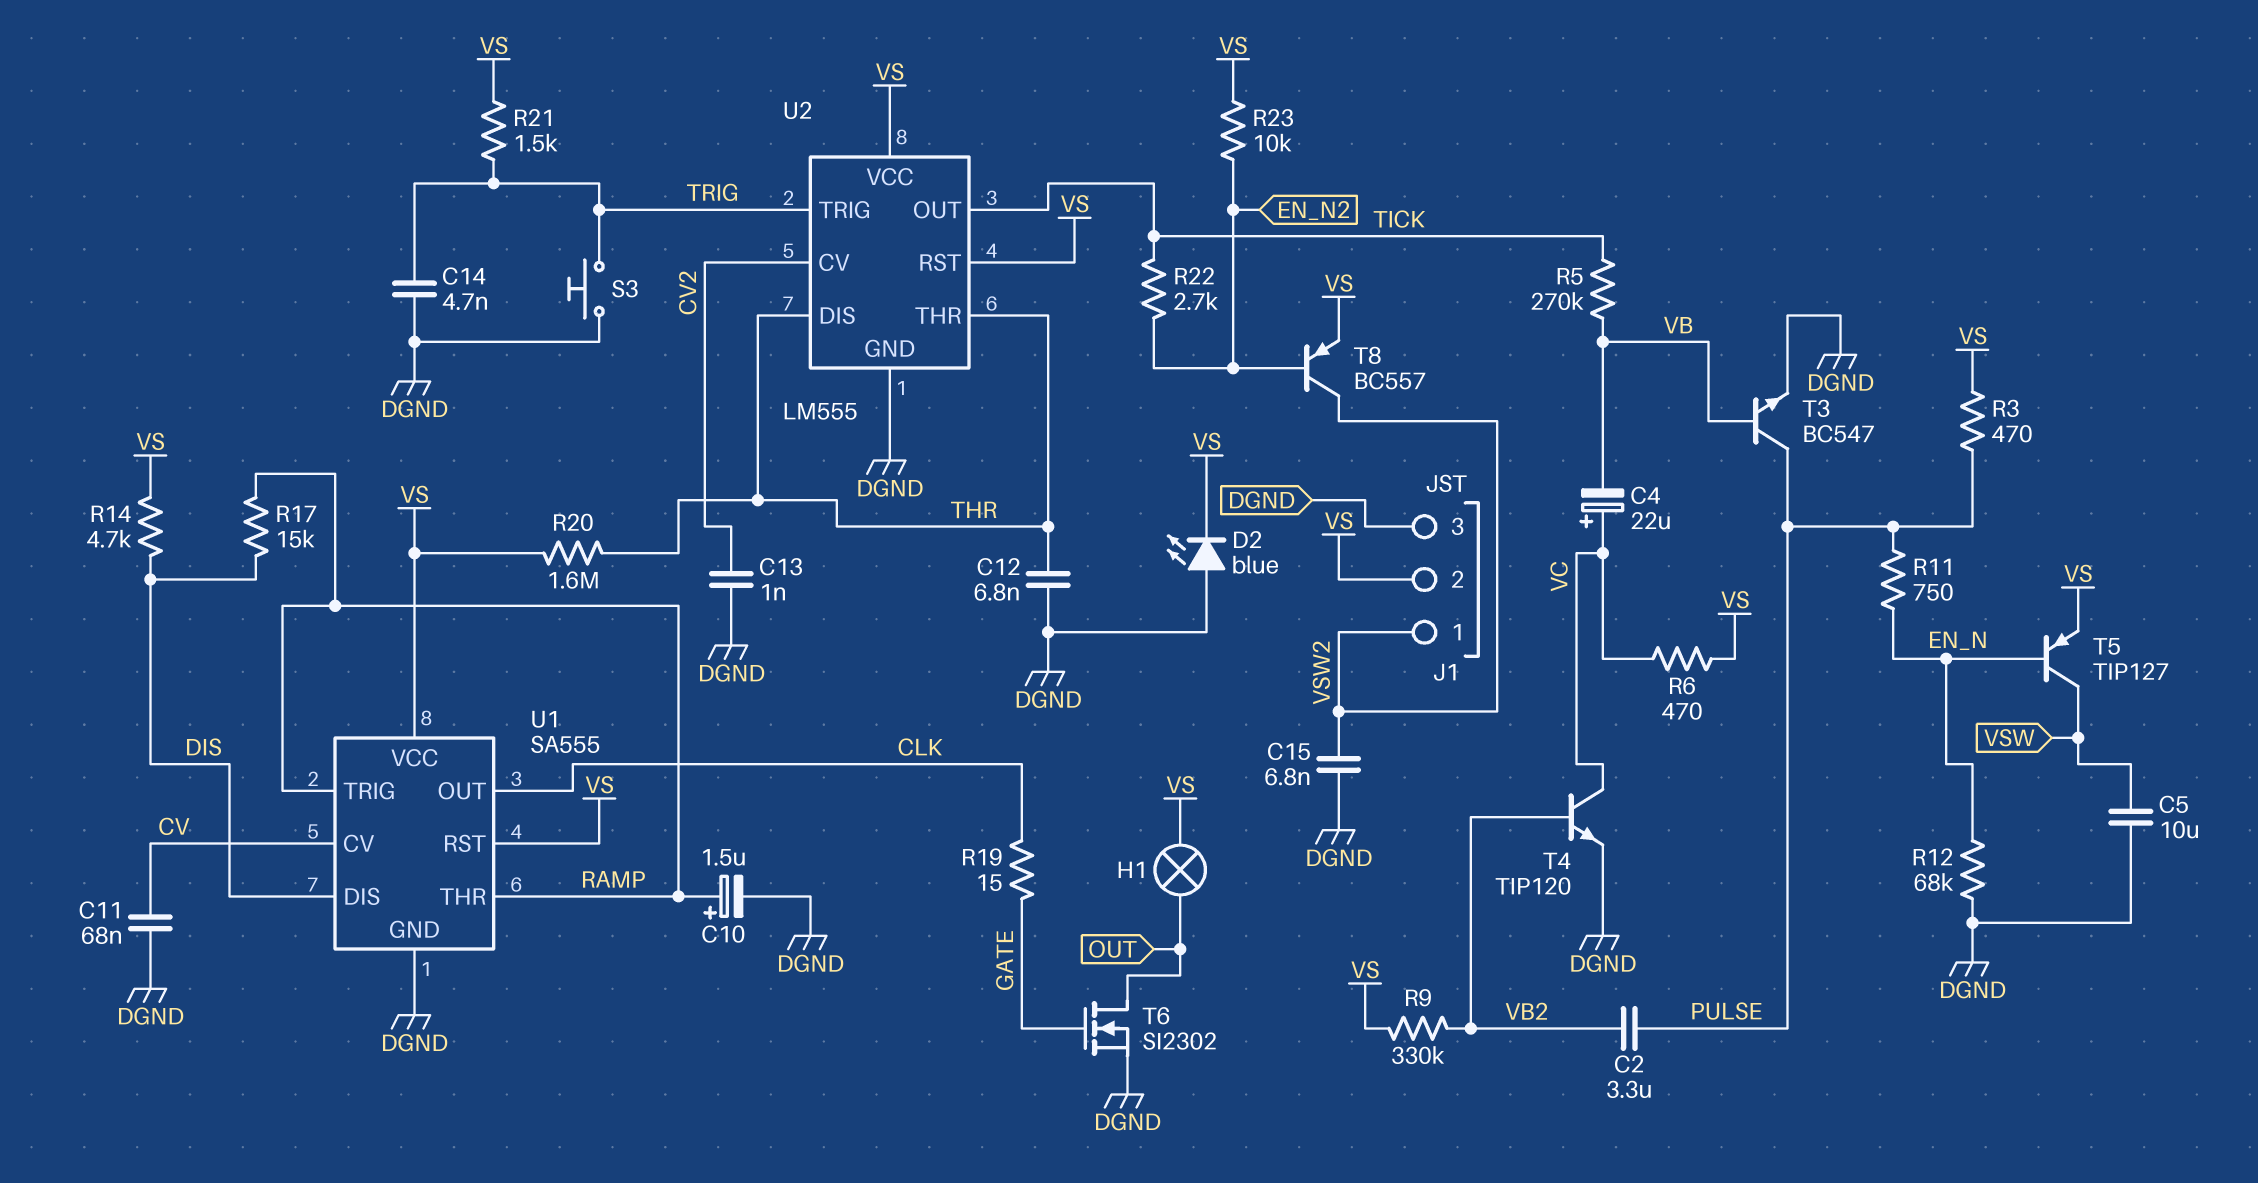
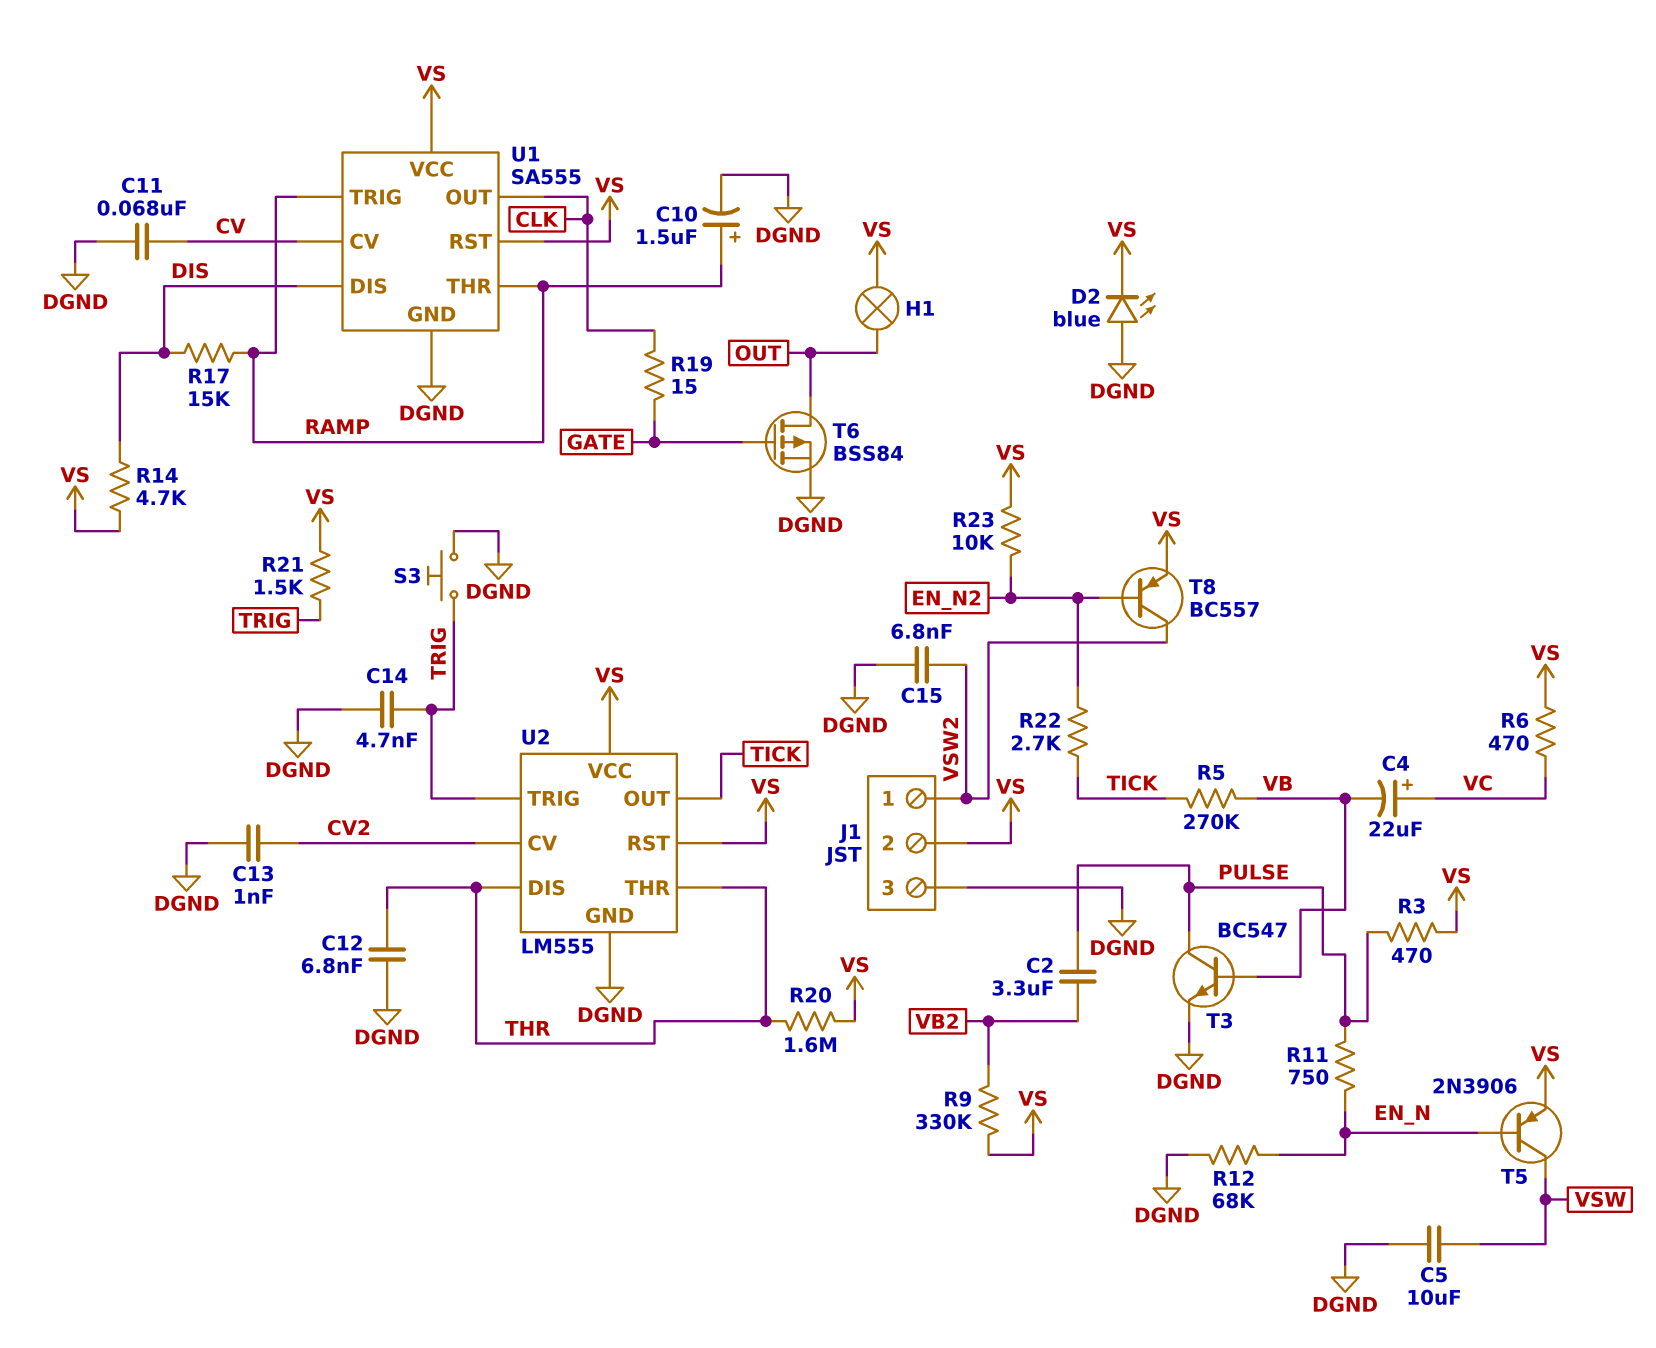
T4: NPN TIP120 (B VB2, C VC, E DGND) -> none
T5: PNP TIP127 (B EN_N, C VSW, E VS) -> PNP 2N3906 (B EN_N, C VSW, E VS)
T6: NMOS SI2302 (G GATE, D OUT, S DGND) -> PMOS BSS84 (G GATE, D OUT, S DGND)

